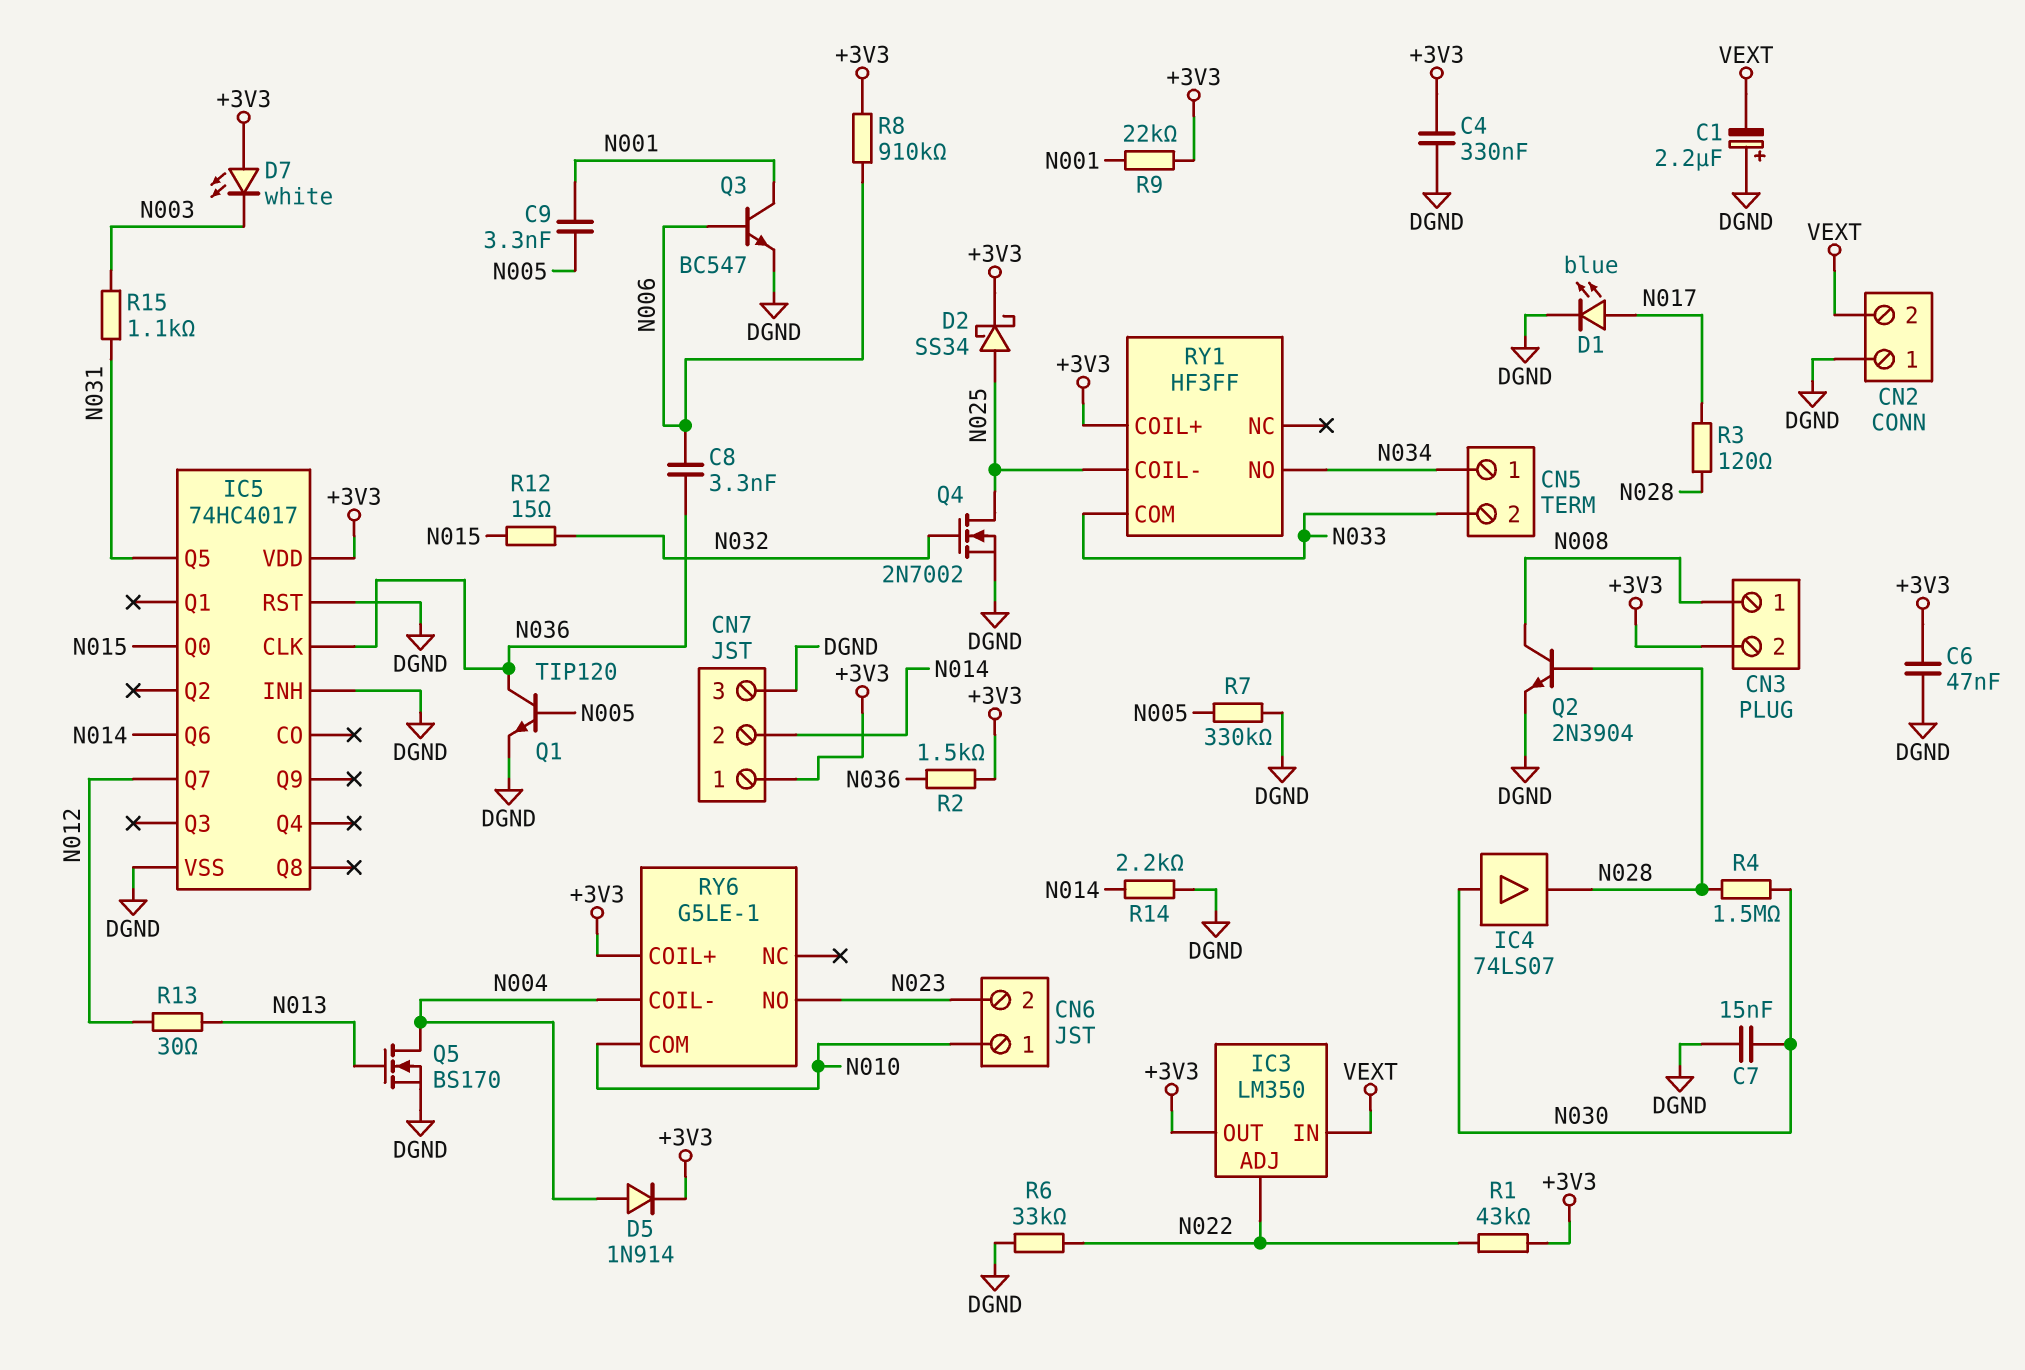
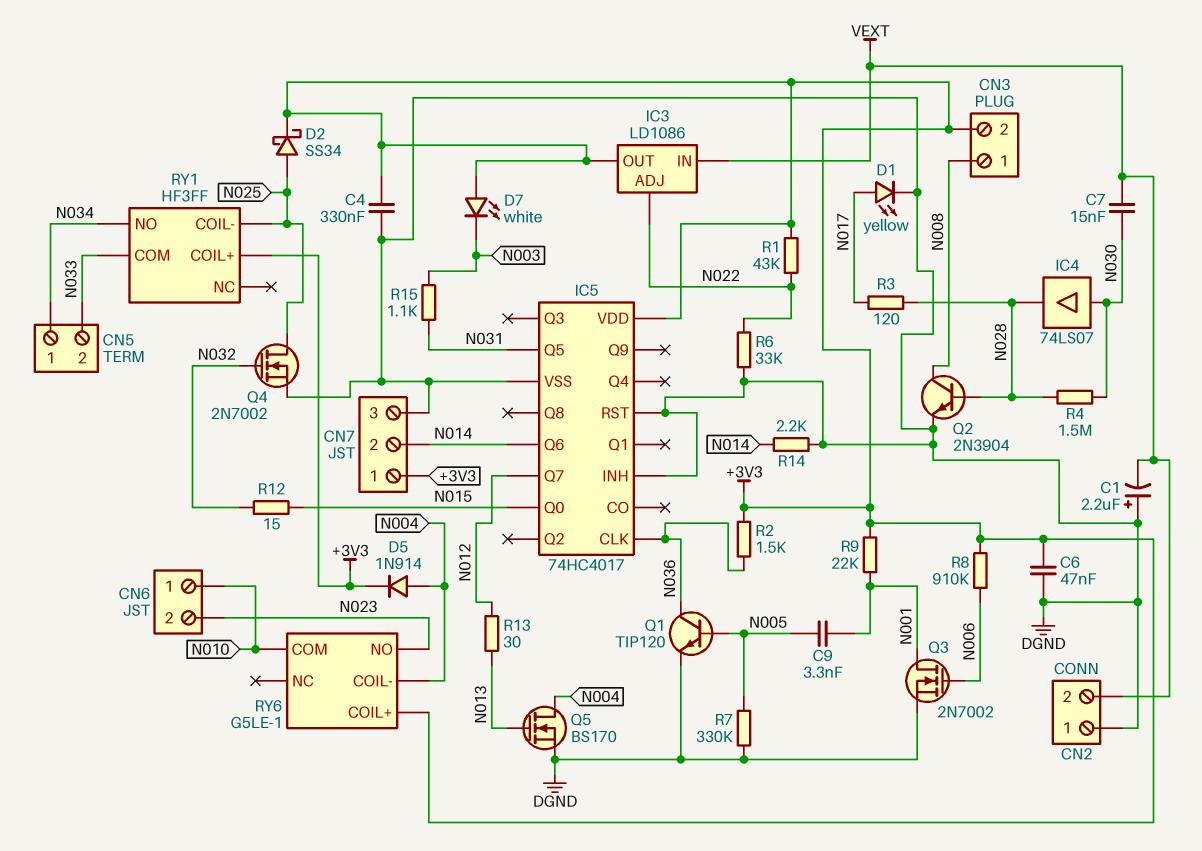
C7: 15nF (DGND, N030) -> 15nF (N030, VEXT)
C8: 3.3nF (N006, N036) -> none
D1: LED blue (A N017, K DGND) -> LED yellow (A N017, K DGND)
IC3: LM350 -> LD1086
Q3: NPN BC547 (B N006, C N001, E DGND) -> NMOS 2N7002 (G N006, D N001, S DGND)

